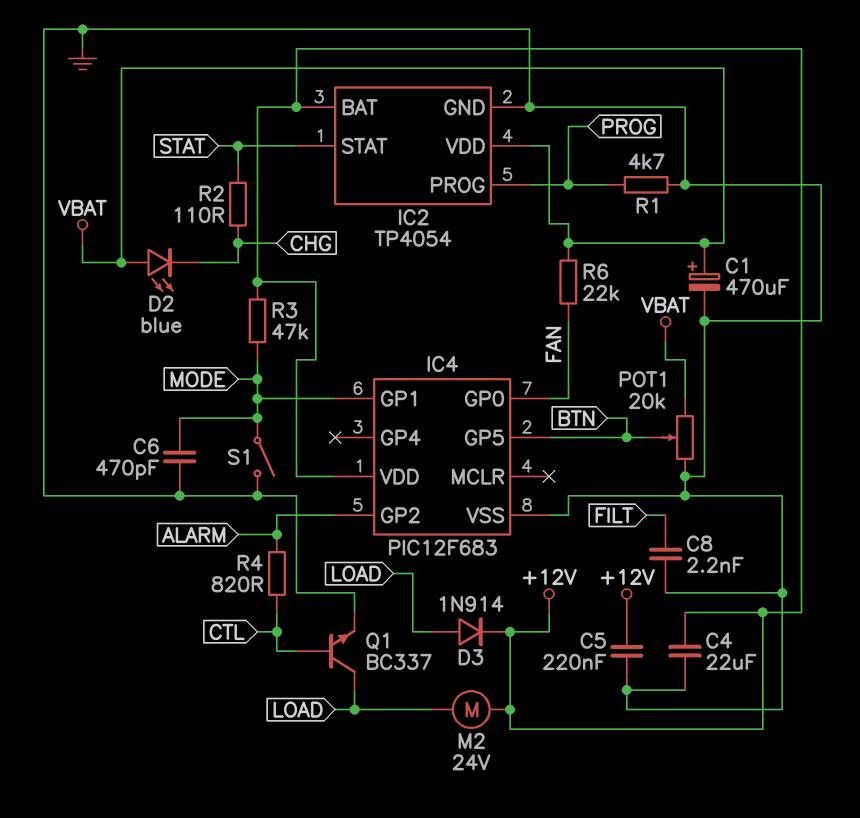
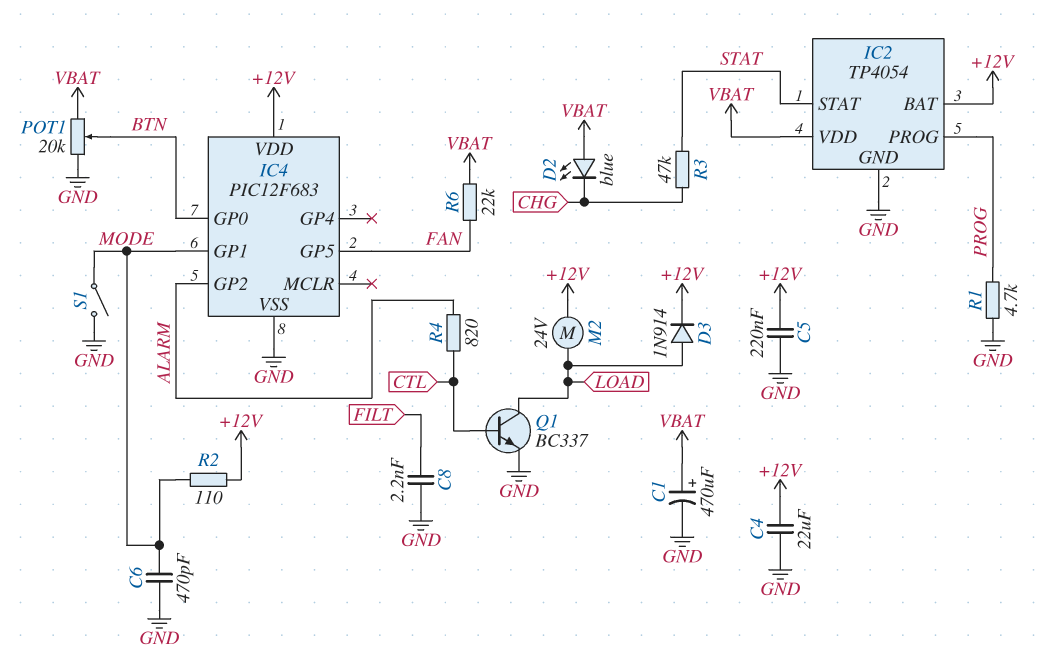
IC4 pin GP0: FAN -> BTN
IC4 pin GP5: BTN -> FAN
R2: 110 (CHG, STAT) -> 110 (+12V, MODE)
R3: 47k (+12V, MODE) -> 47k (CHG, STAT)

